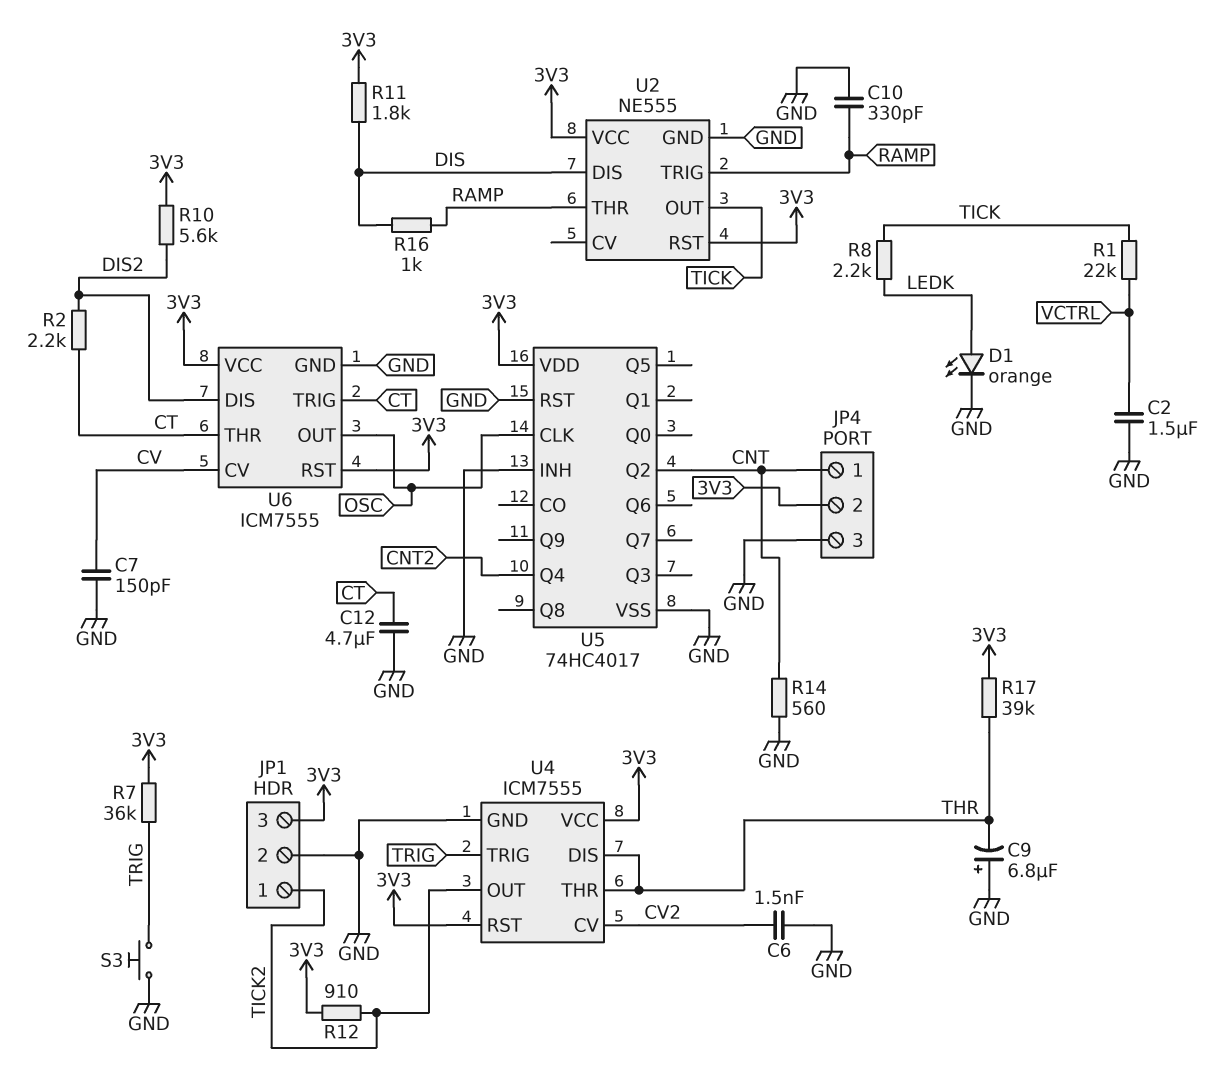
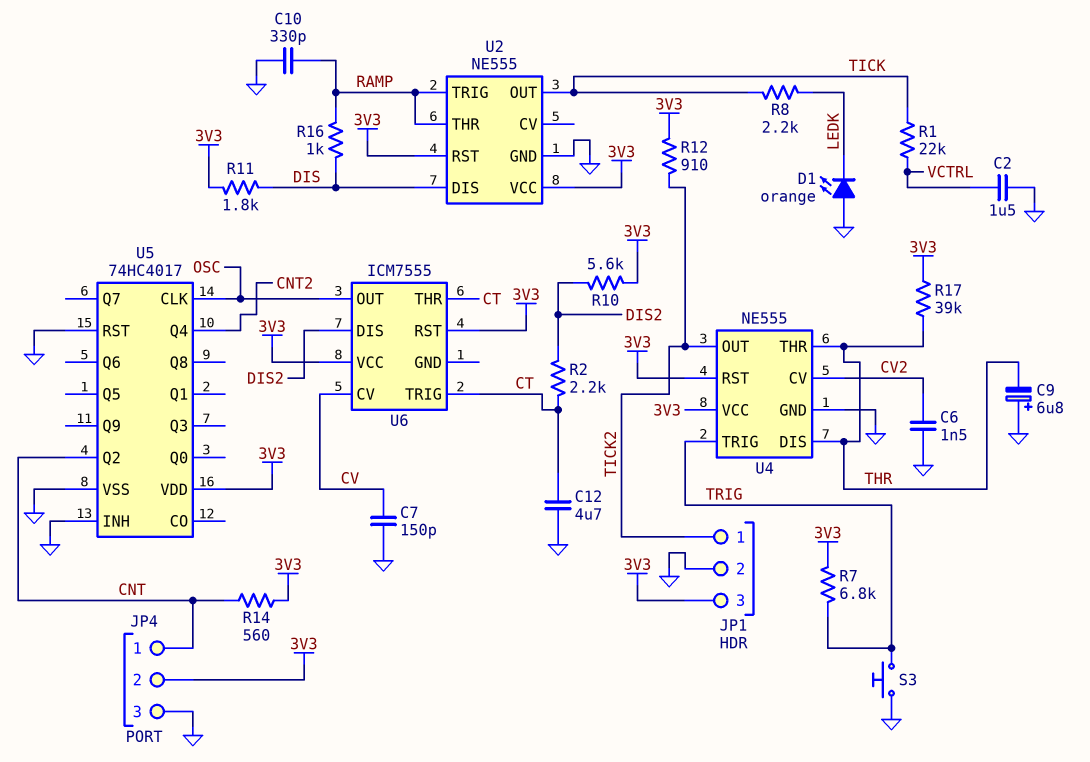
D1: LED orange (A LEDK, K GND) -> LED orange (A GND, K LEDK)
R7: 36k (3V3, TRIG) -> 6.8k (3V3, TRIG)
R14: 560 (CNT, GND) -> 560 (3V3, CNT)
U4: ICM7555 -> NE555
U6 pin GND: GND -> none

